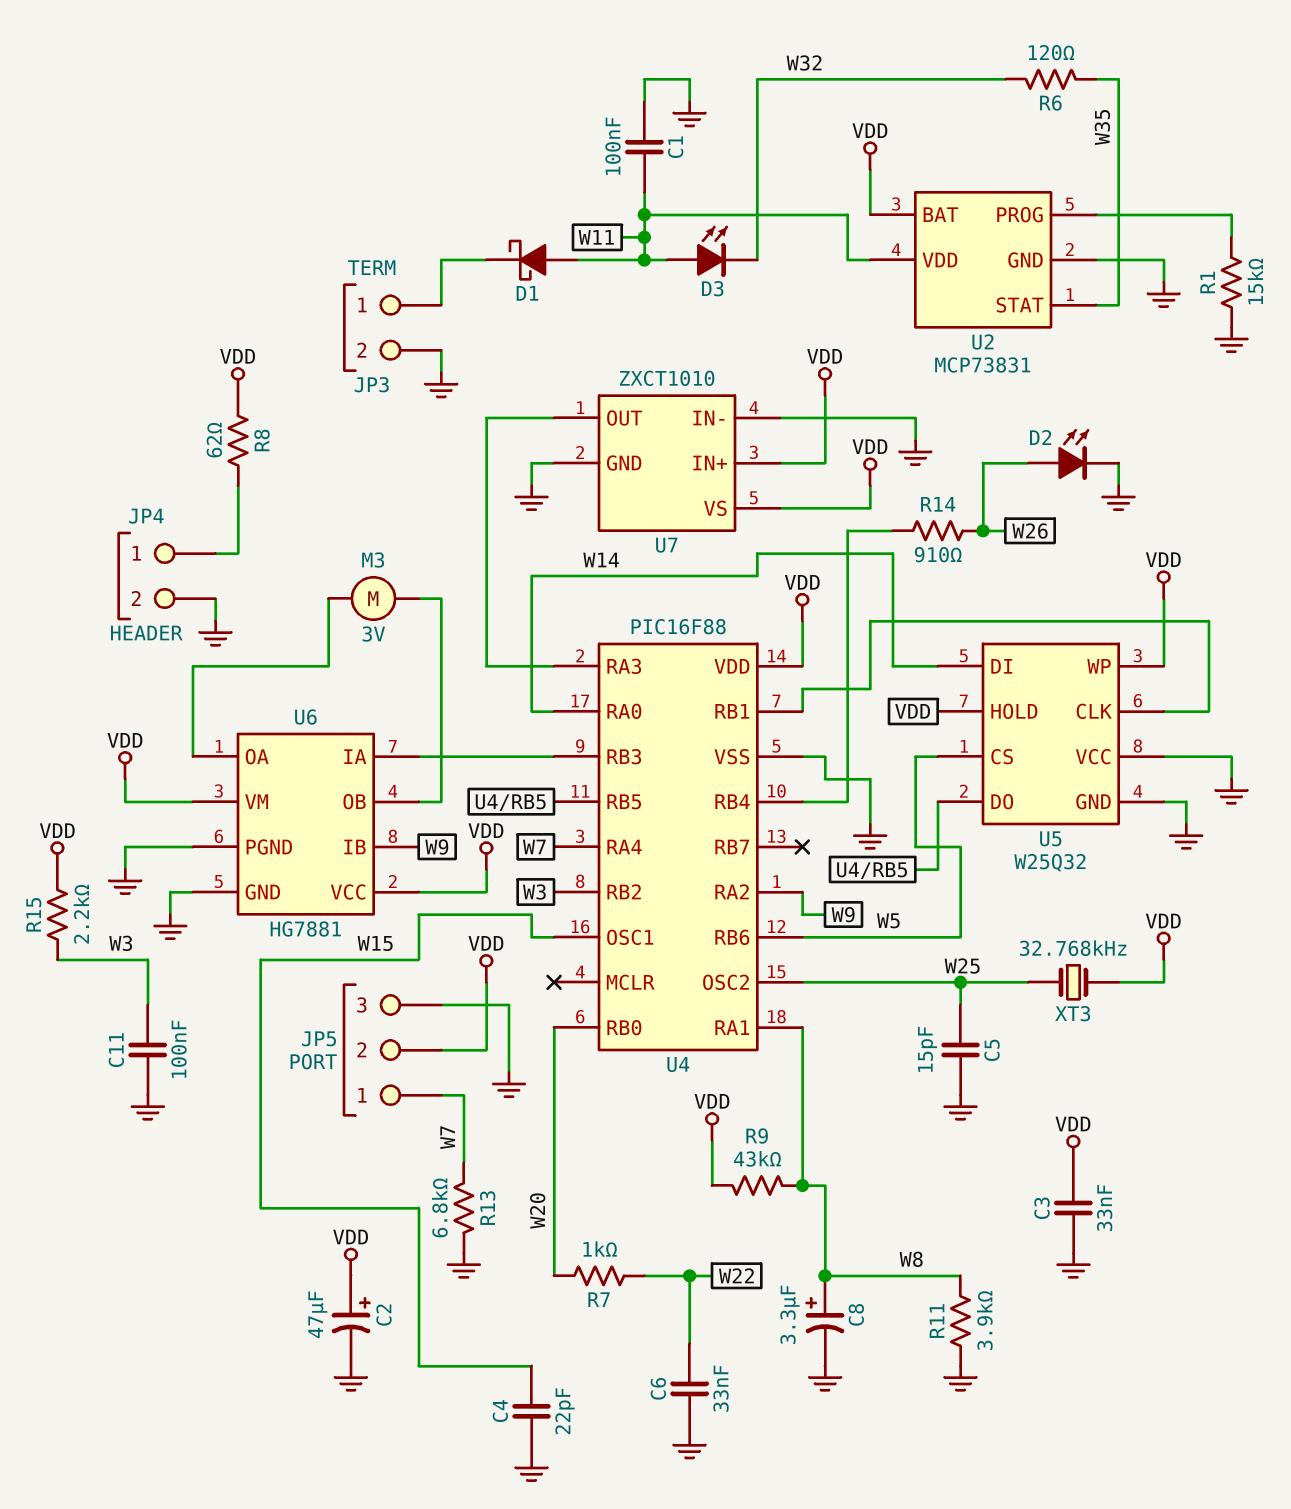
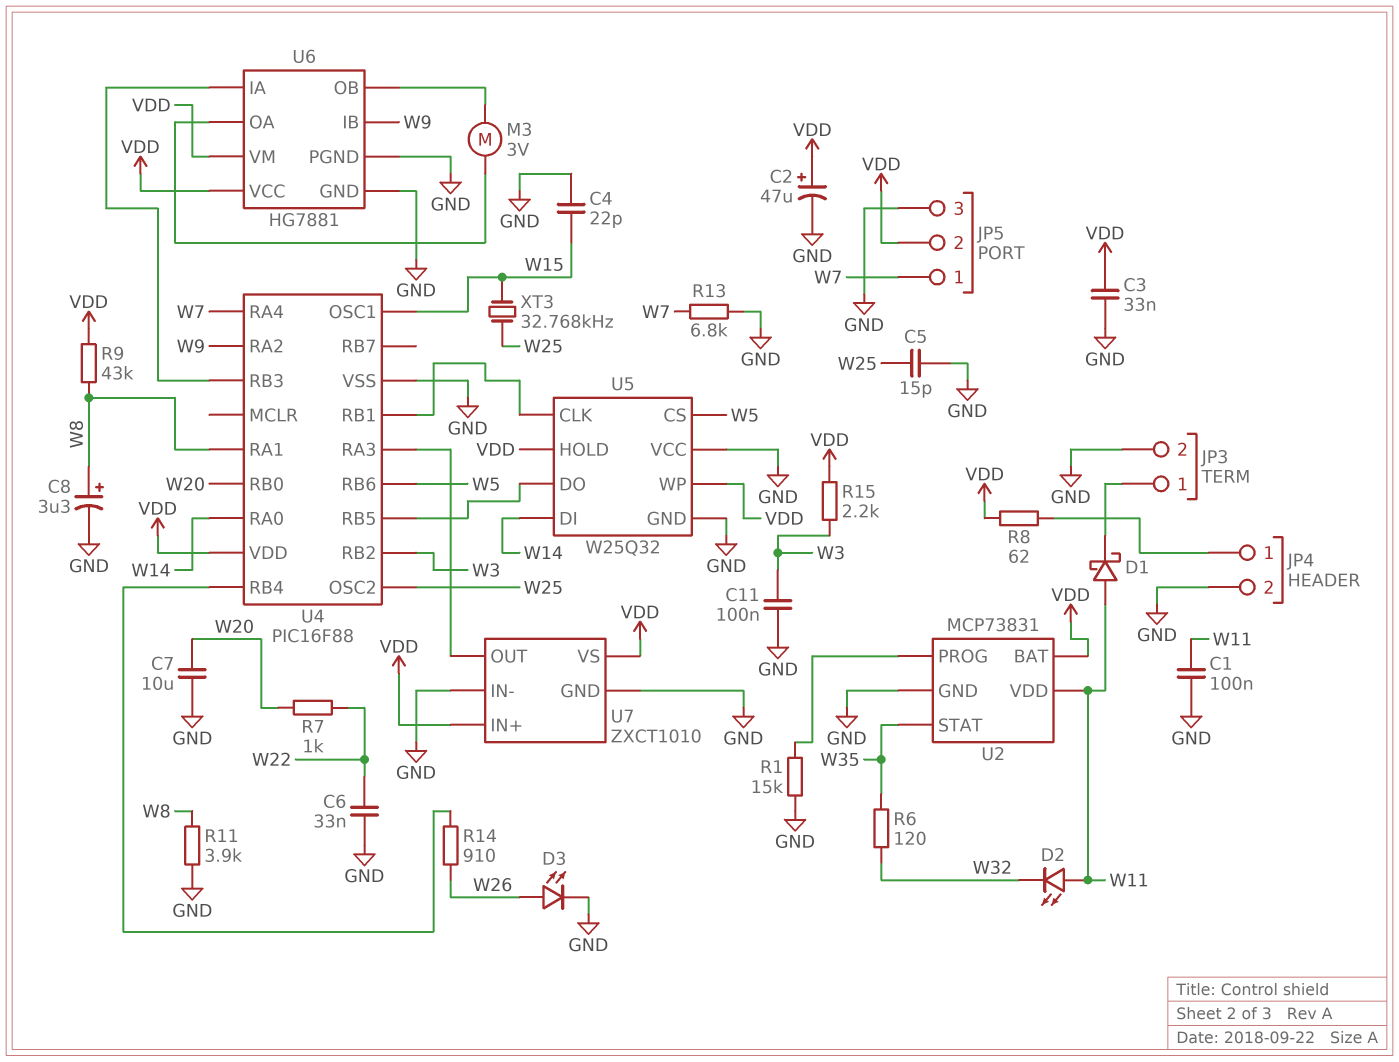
C7: none -> 10uF (GND, W20)
D2: LED (A W26, K GND) -> LED (A W11, K W32)
D3: LED (A W11, K W32) -> LED (A W26, K GND)
XT3: 32.768kHz (VDD, W25) -> 32.768kHz (W15, W25)

